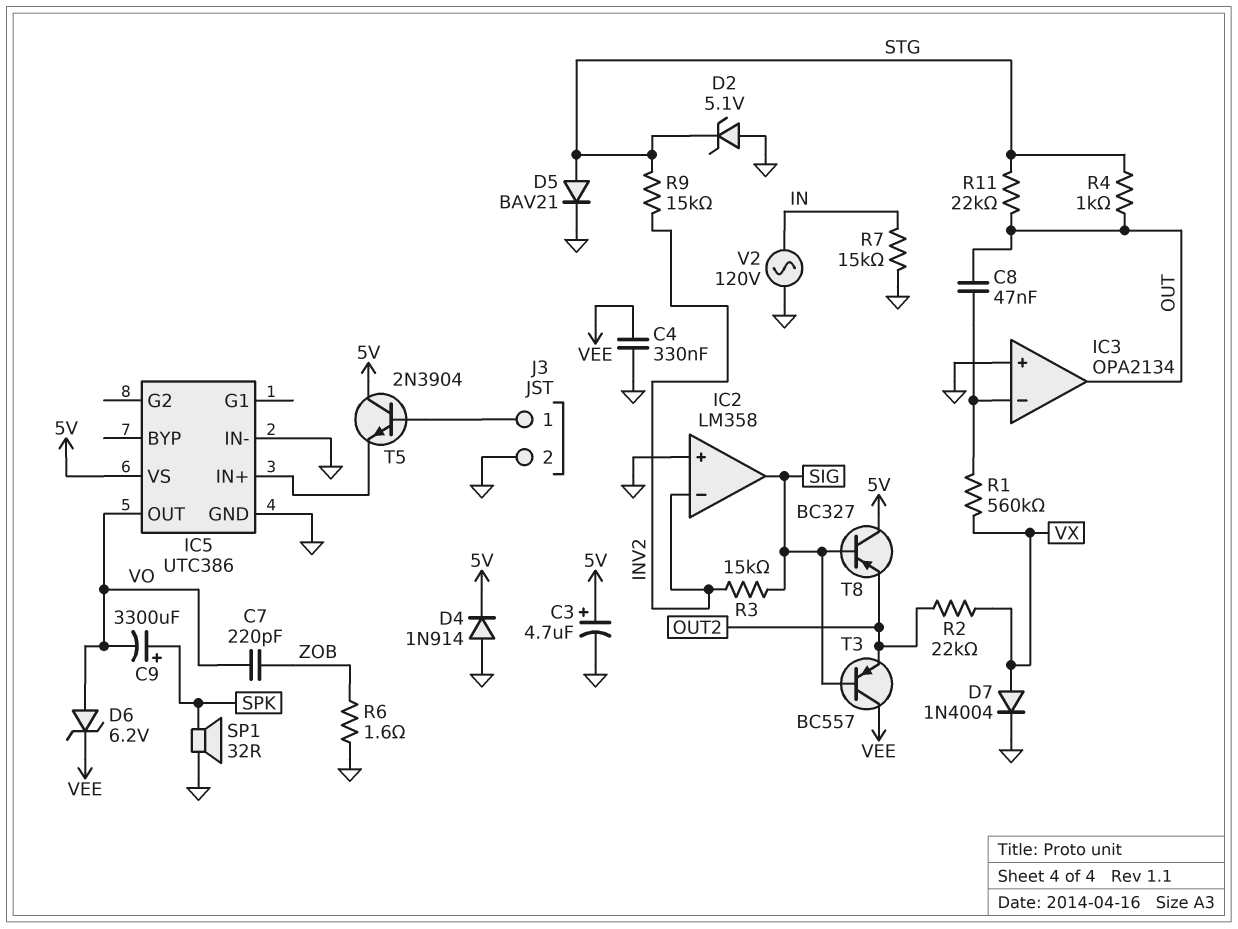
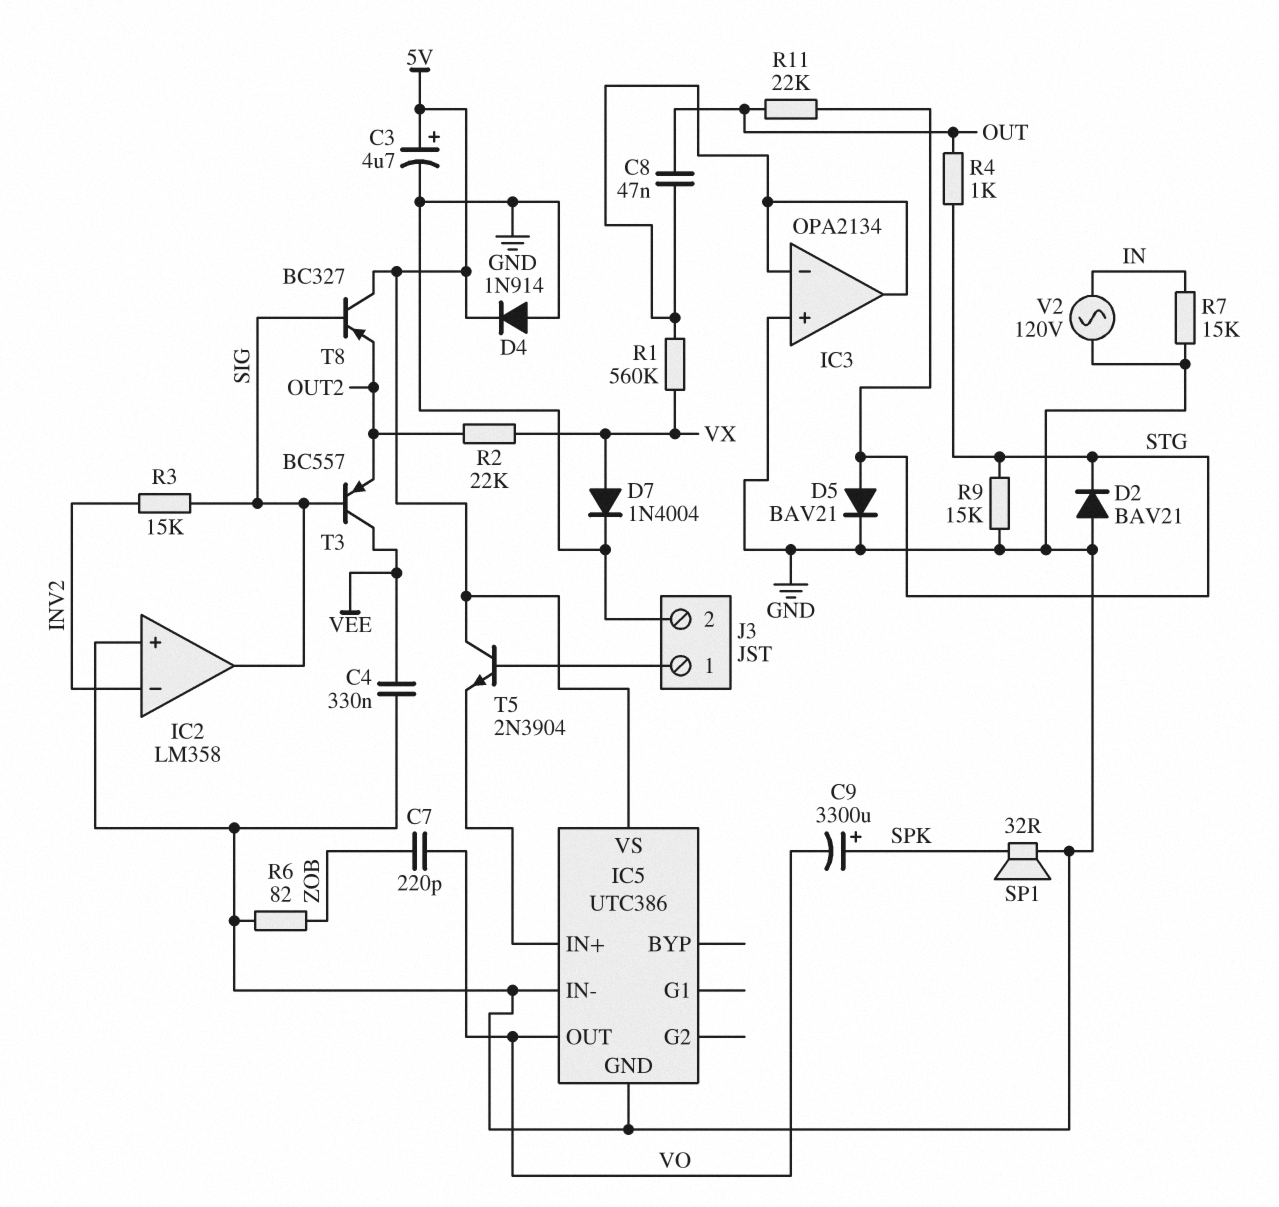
D2: zener 5.1V (A GND, K STG) -> diode BAV21 (A GND, K STG)
D6: zener 6.2V (A VO, K VEE) -> none
IC3 pin out: OUT -> IC3/in-
R6: 1.6 (GND, ZOB) -> 82 (GND, ZOB)
R9: 15k (INV2, STG) -> 15k (GND, STG)

